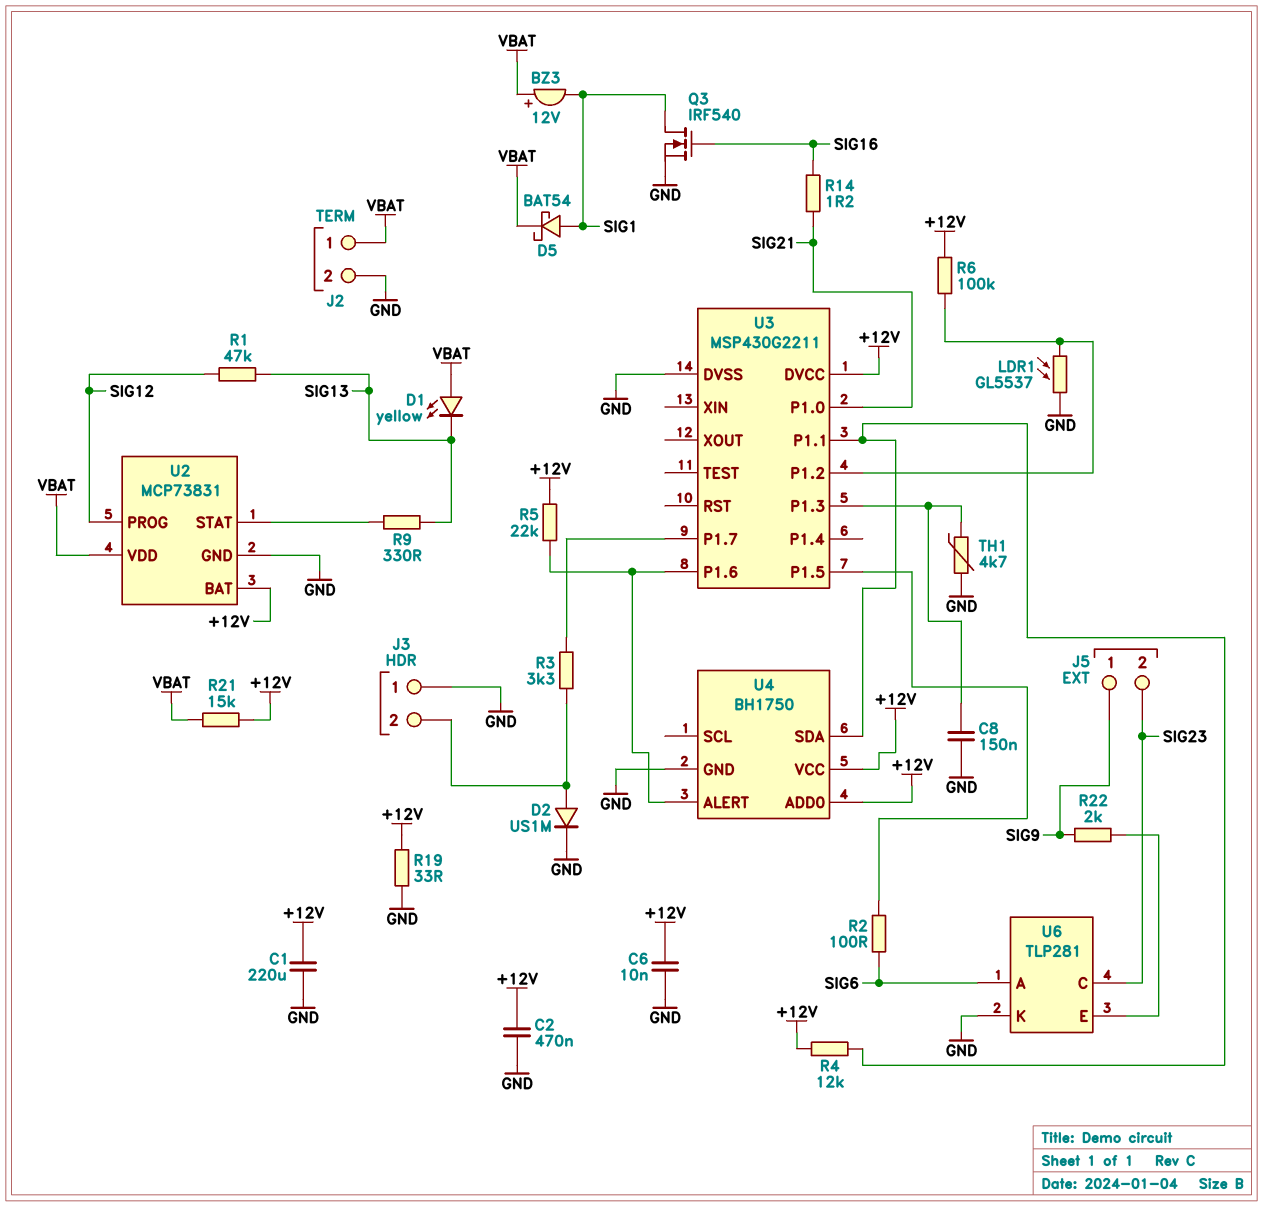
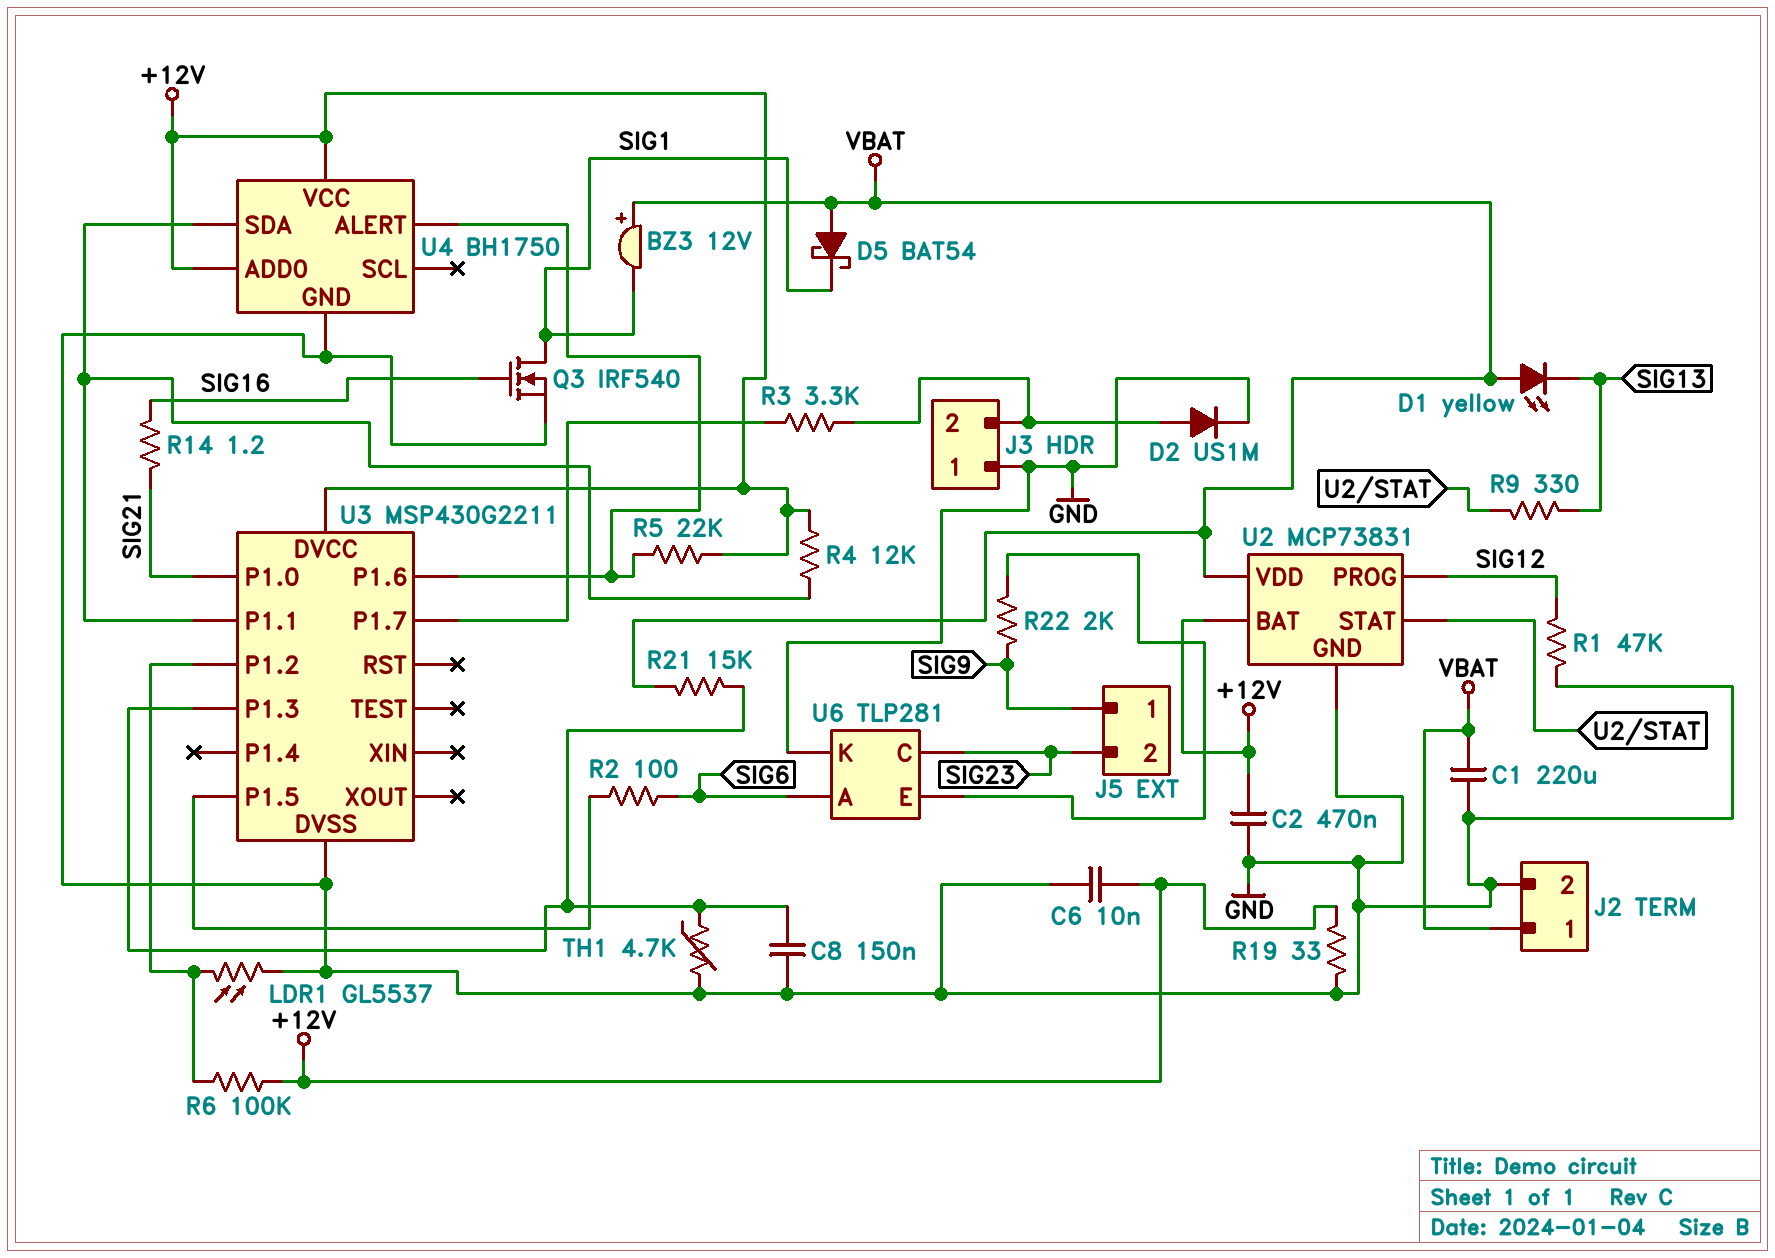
C1: 220uF (+12V, GND) -> 220uF (GND, VBAT)
D5: schottky BAT54 (A SIG1, K VBAT) -> schottky BAT54 (A VBAT, K SIG1)
R1: 47k (SIG12, SIG13) -> 47k (GND, SIG12)
R21: 15k (+12V, VBAT) -> 15k (U3/P1.3, VBAT)

